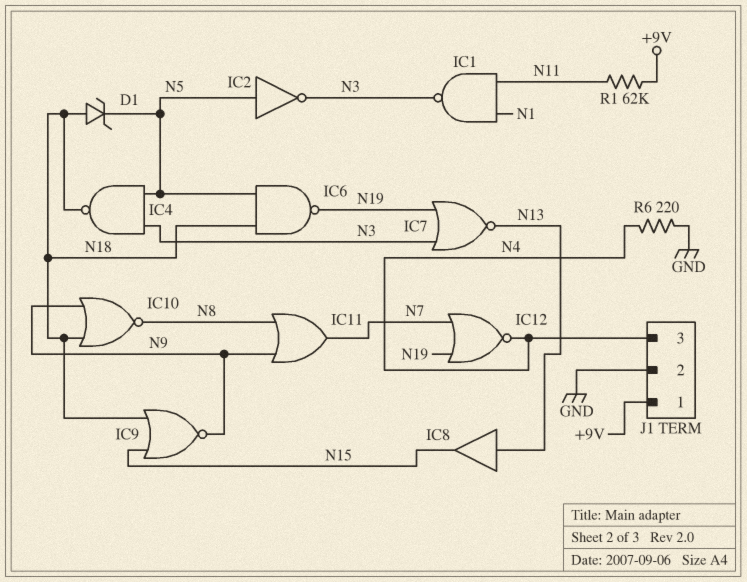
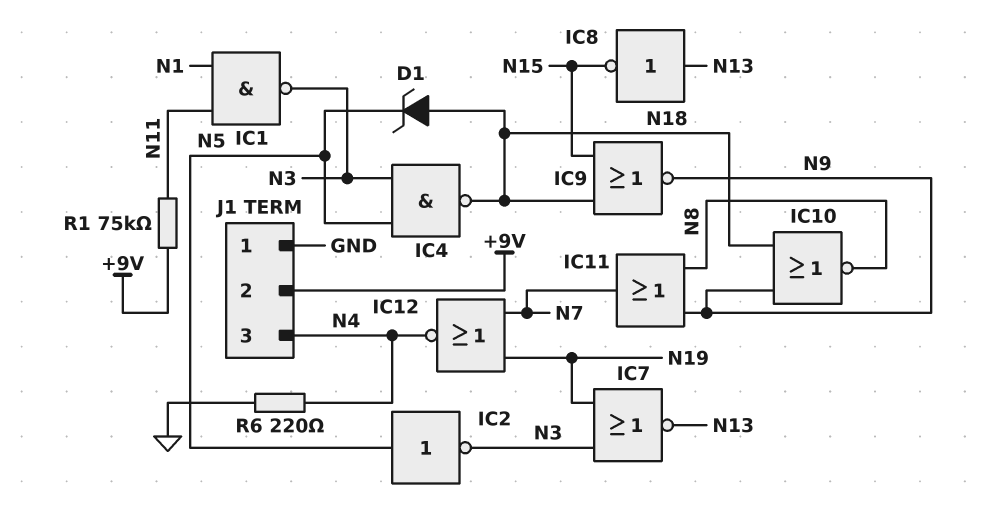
IC6: NAND (in N5, in N18, out N19) -> none
IC8: buffer (in N13, out N15) -> NOT (in N13, out N15)
J1 pin 1: +9V -> GND
J1 pin 2: GND -> +9V
R1: 62k (+9V, N11) -> 75k (+9V, N11)

